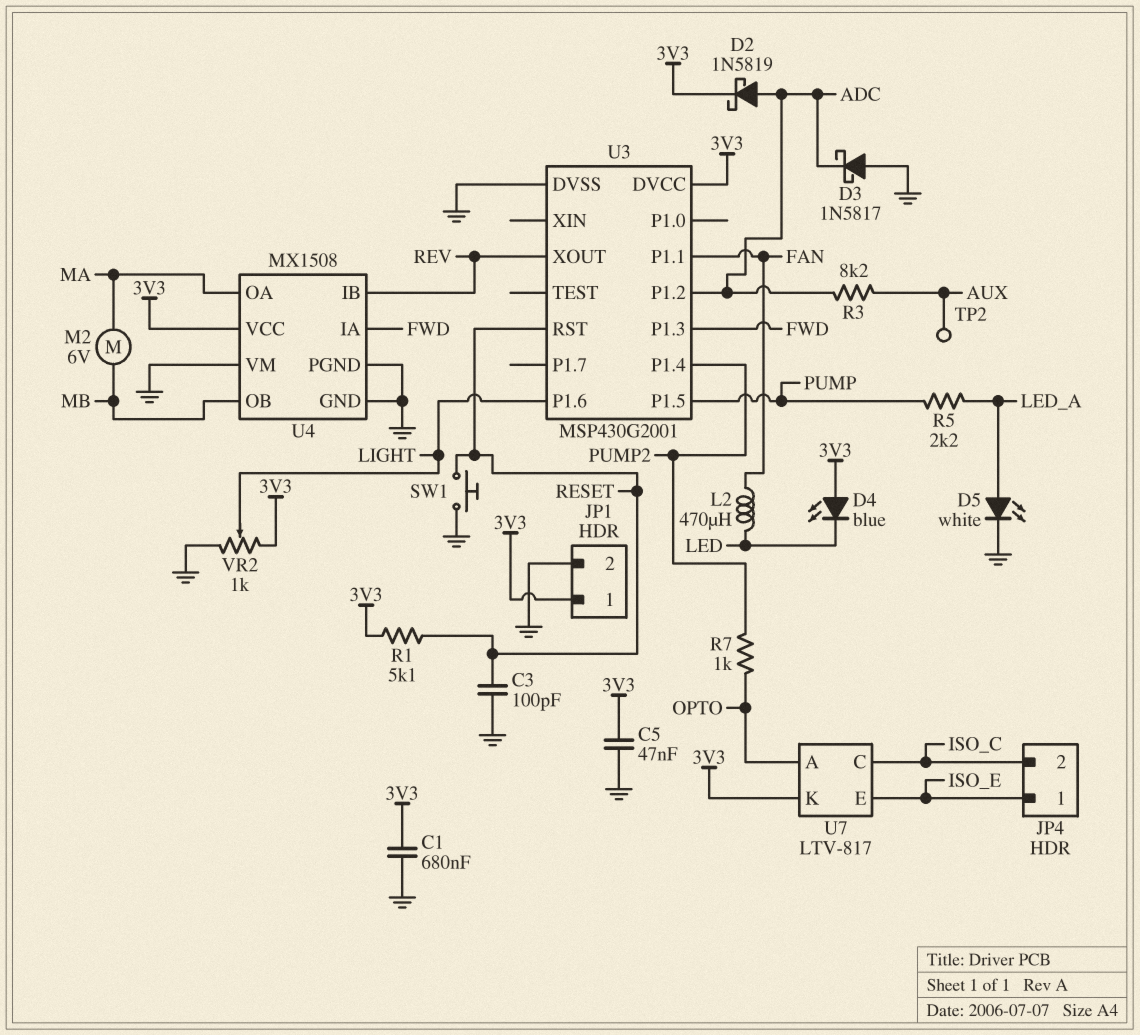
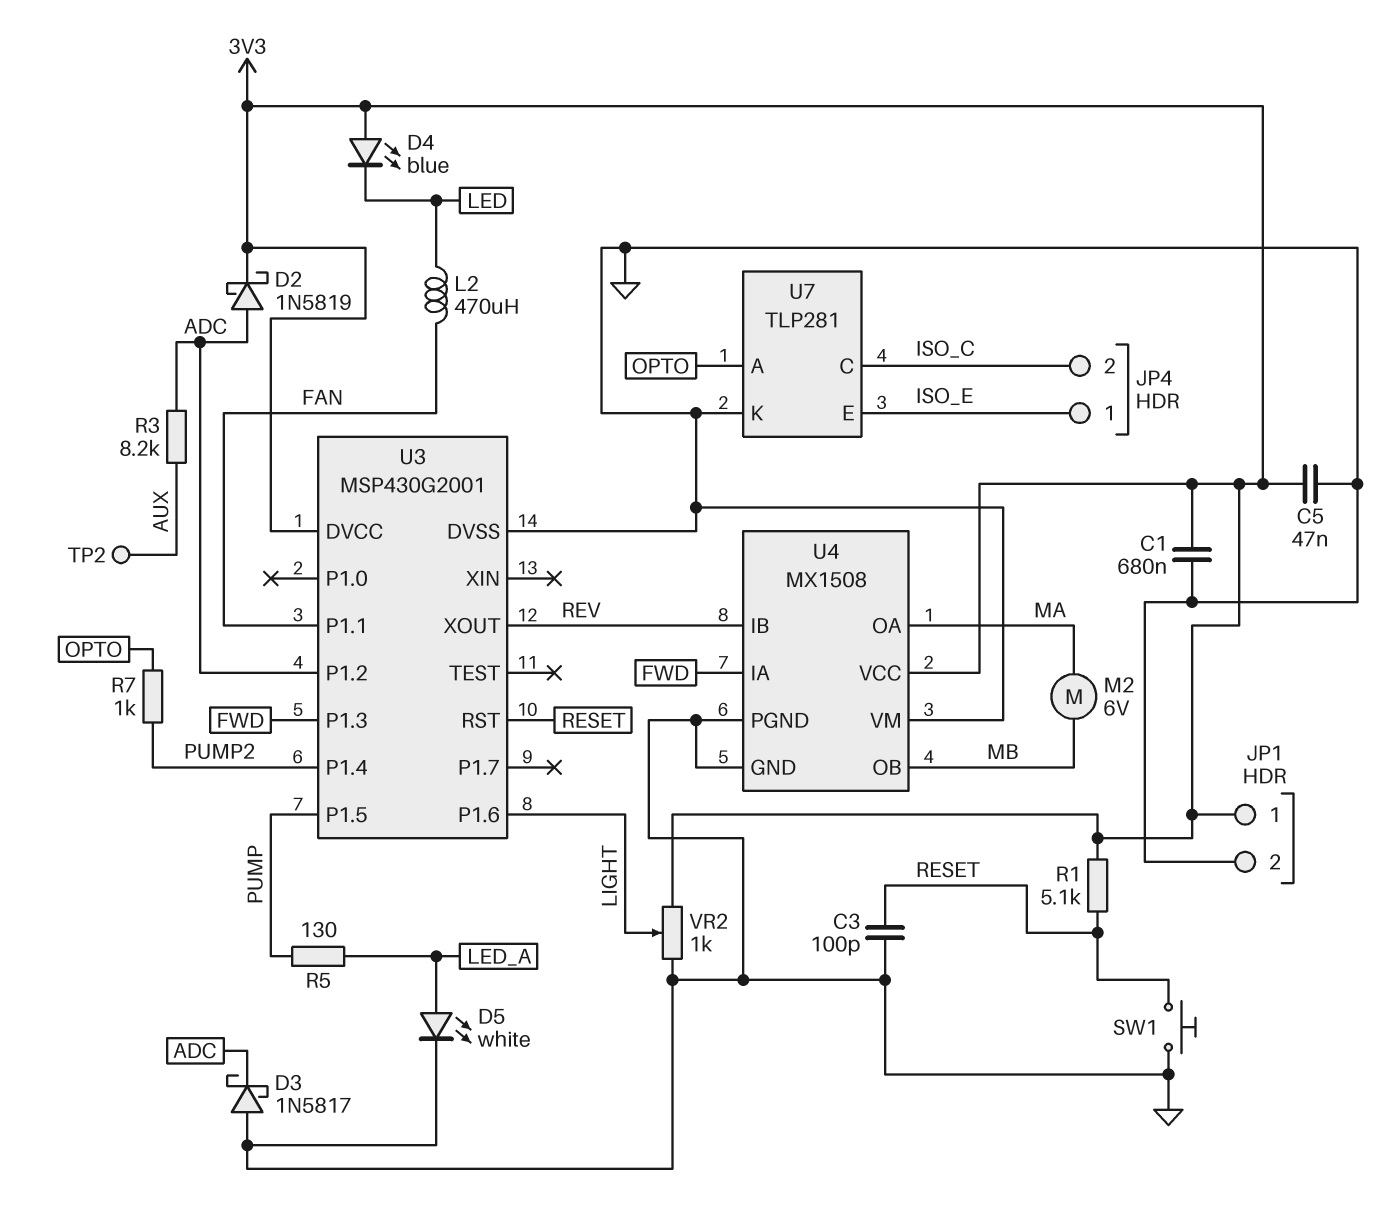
R5: 2.2k (LED_A, PUMP) -> 130 (LED_A, PUMP)
U7: LTV-817 -> TLP281
U7 pin K: 3V3 -> GND

